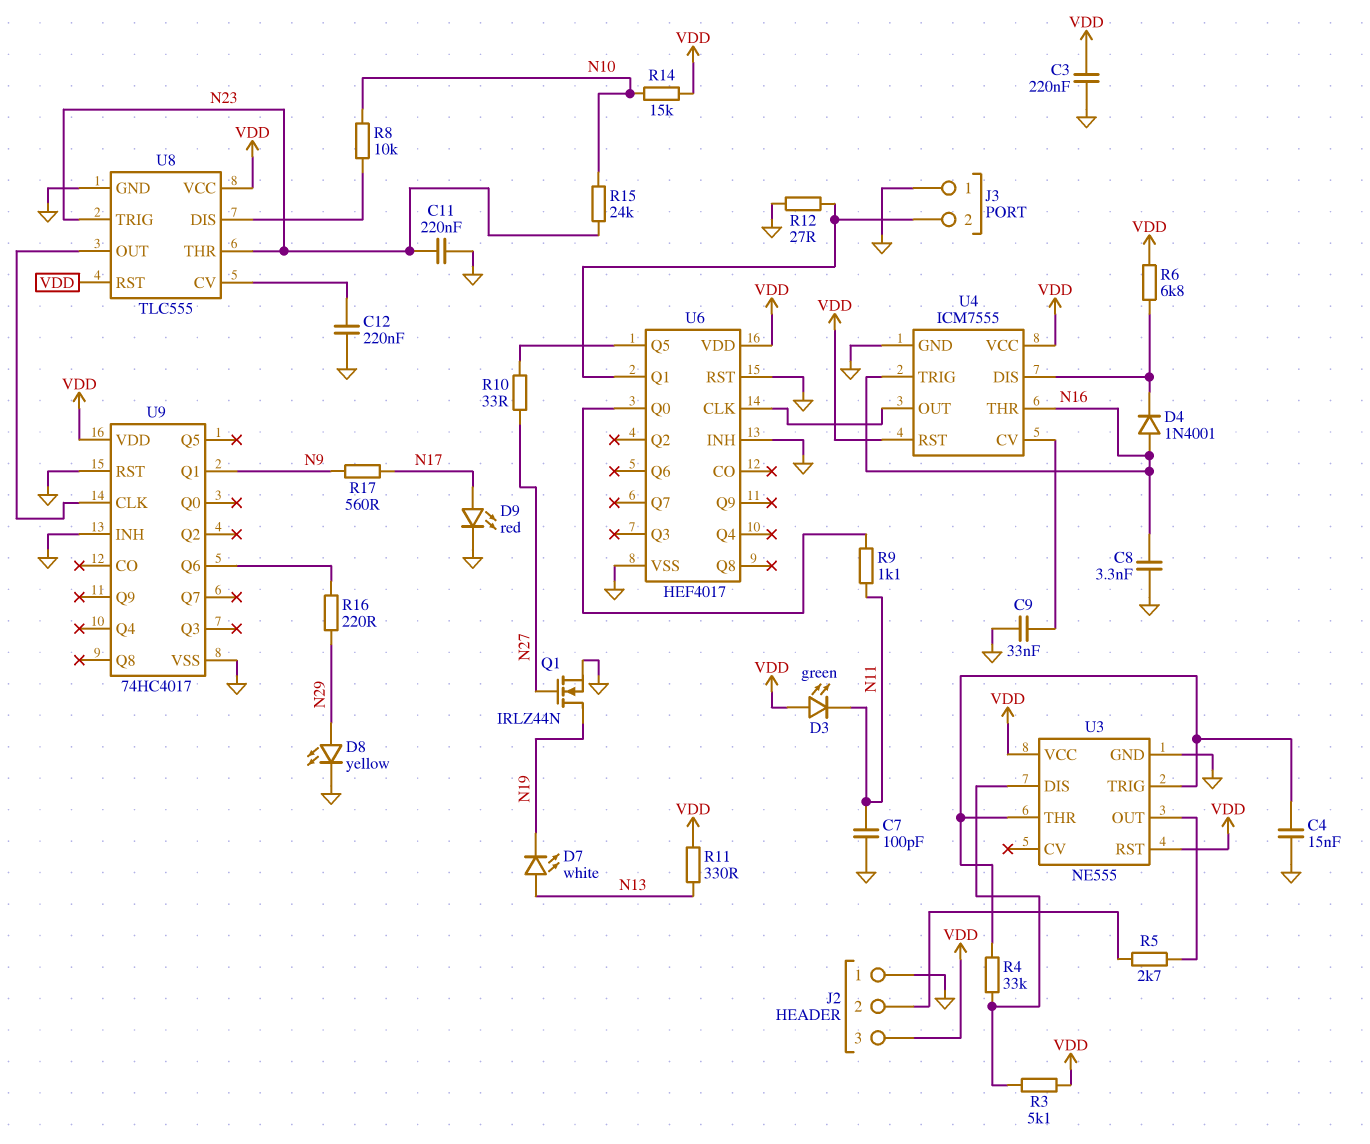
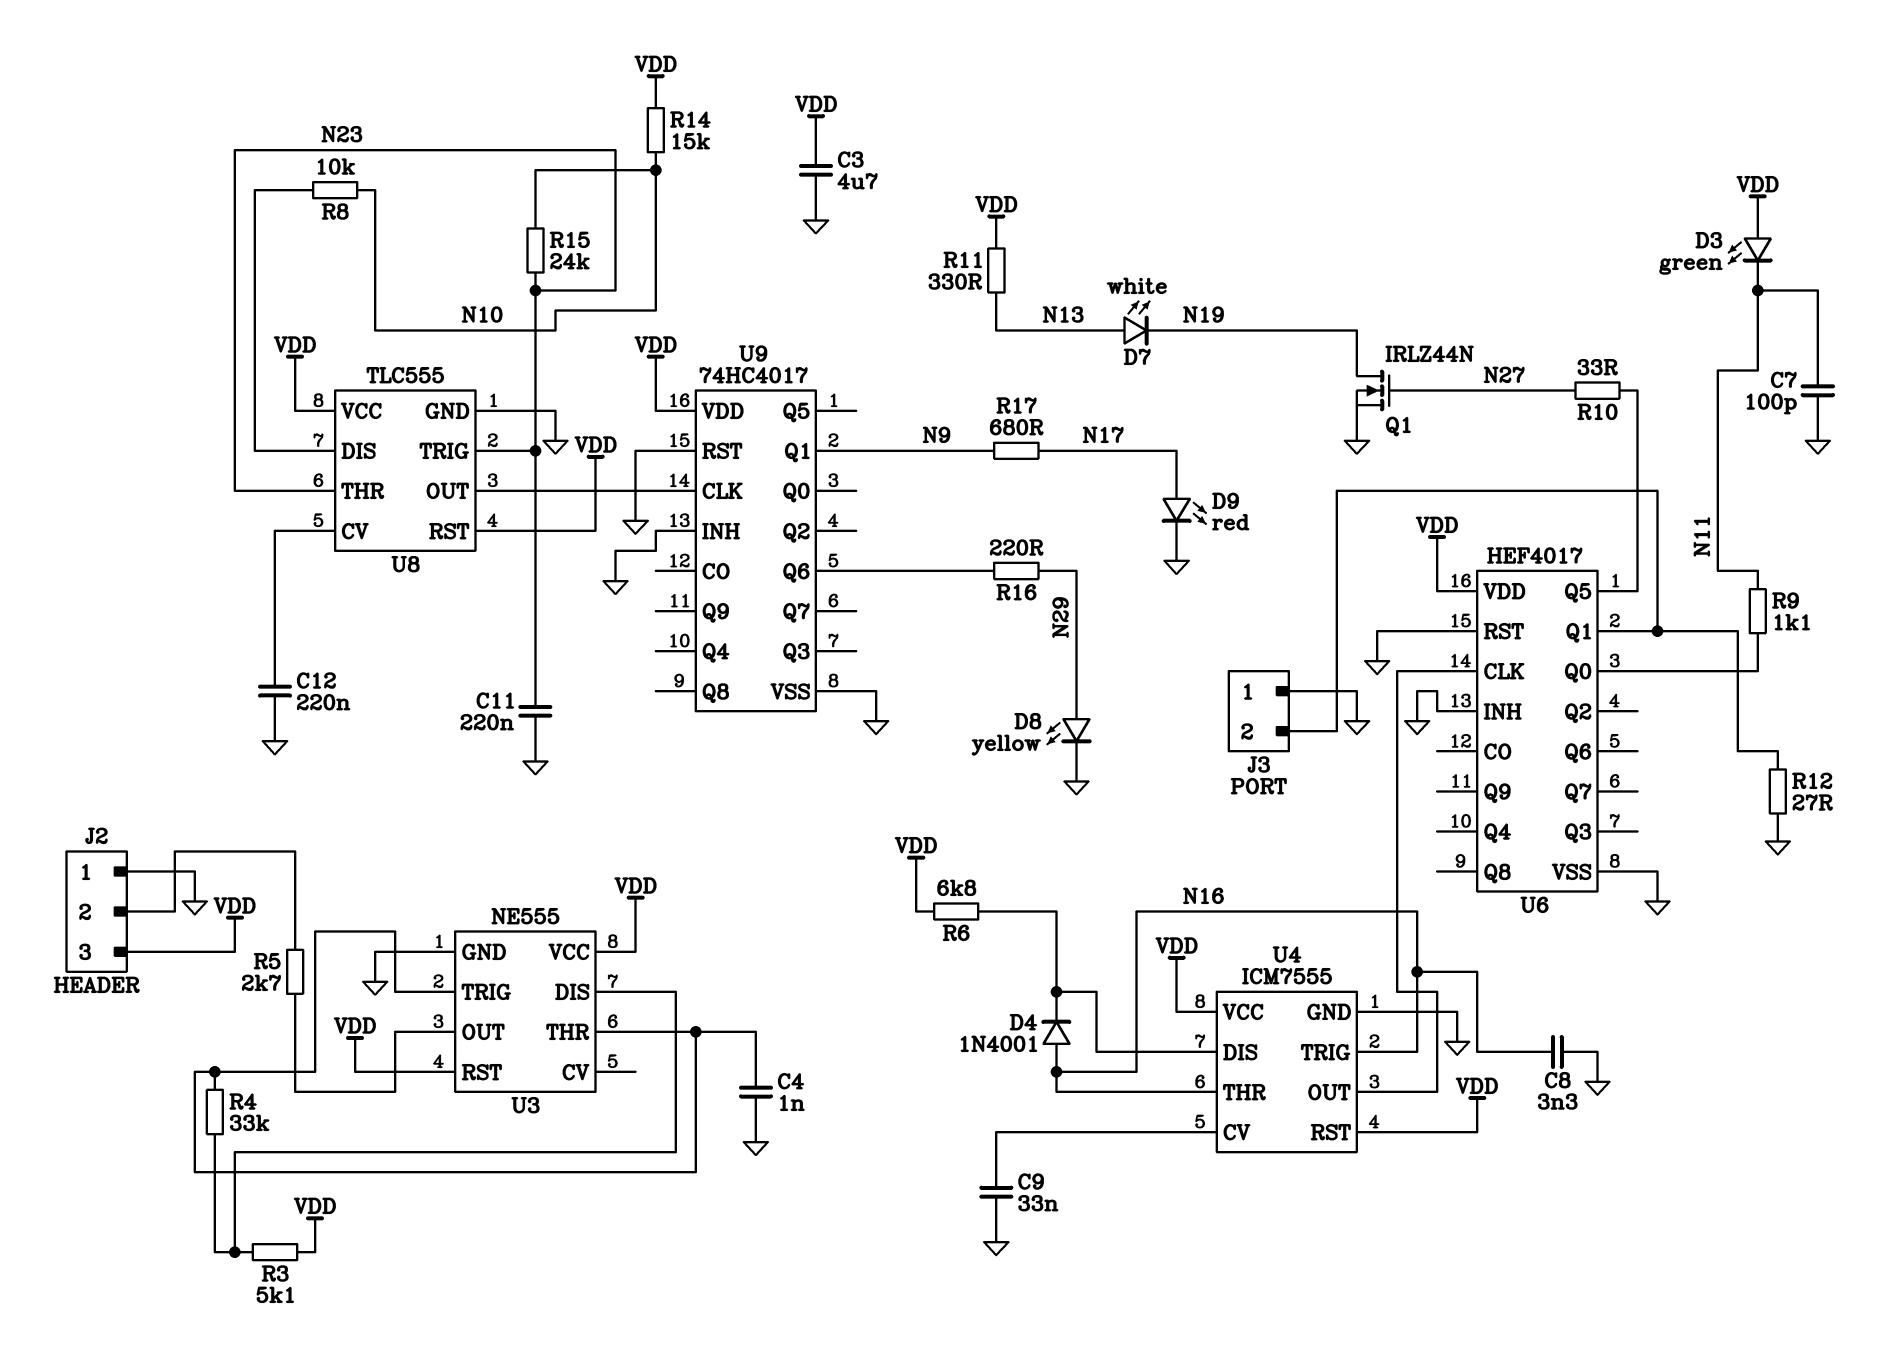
C3: 220nF (GND, VDD) -> 4.7uF (GND, VDD)
C4: 15nF (GND, U3/THR) -> 1nF (GND, U3/THR)
R17: 560 (N9, N17) -> 680 (N9, N17)

